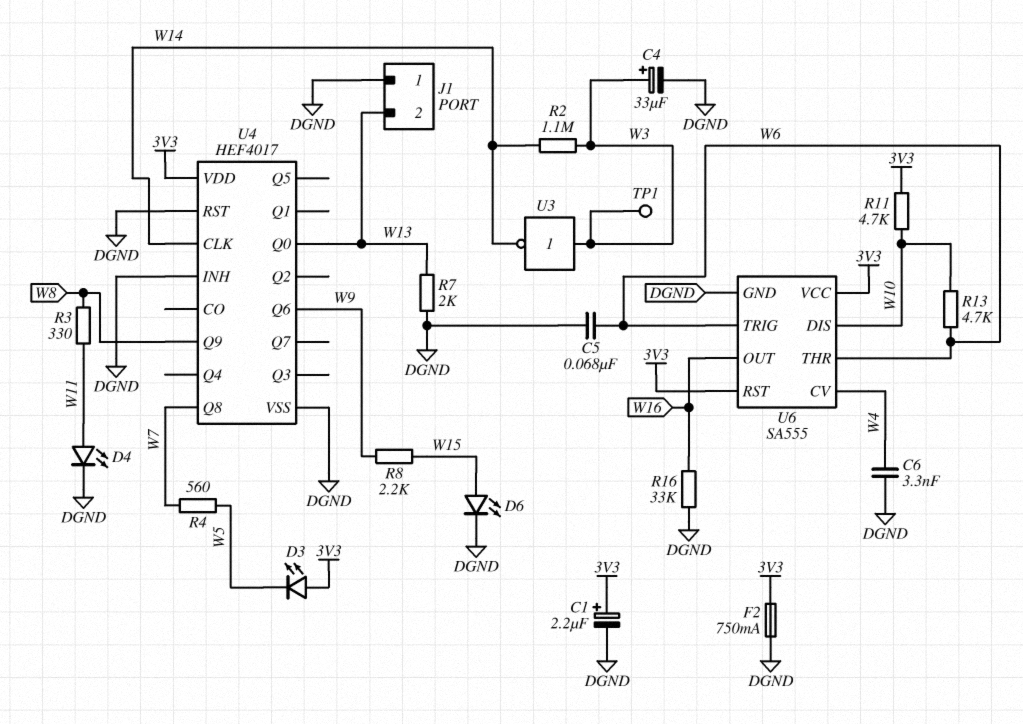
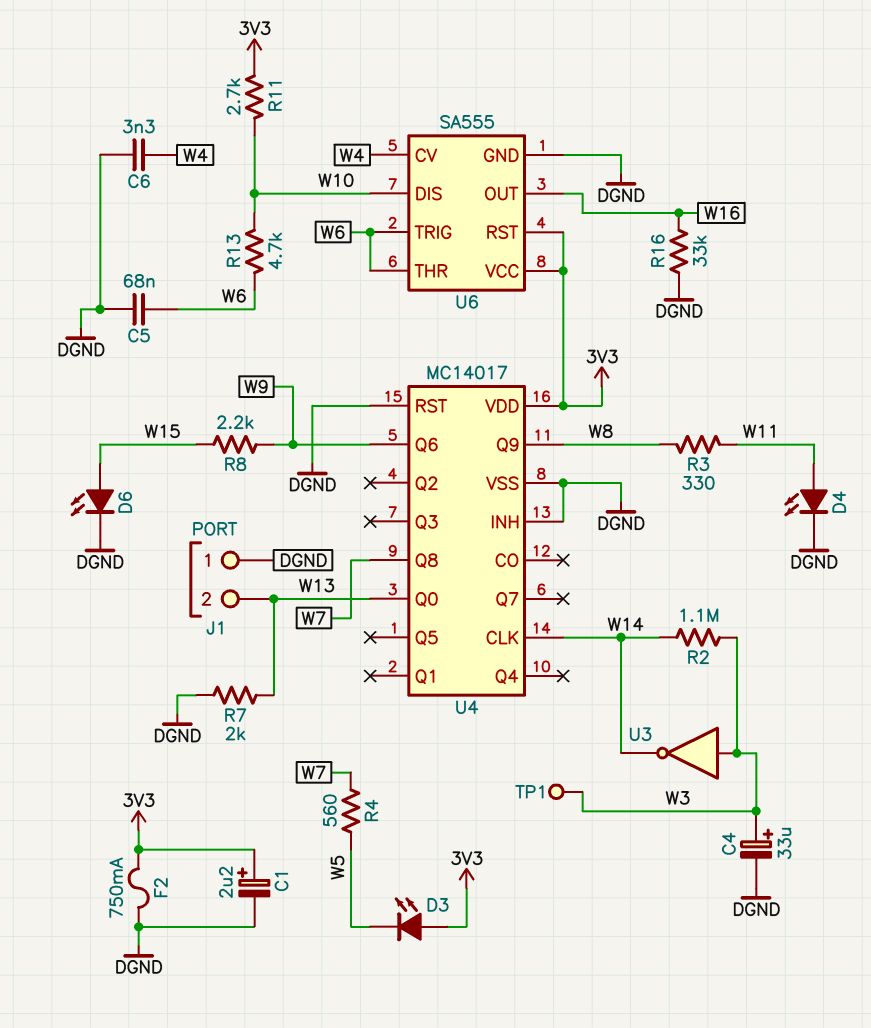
R11: 4.7k (3V3, W10) -> 2.7k (3V3, W10)
U4: HEF4017 -> MC14017

